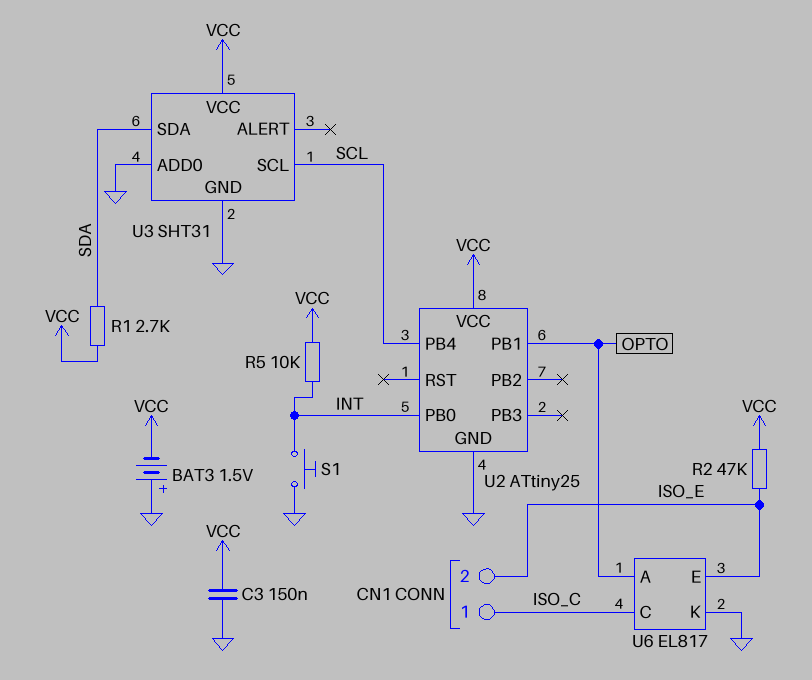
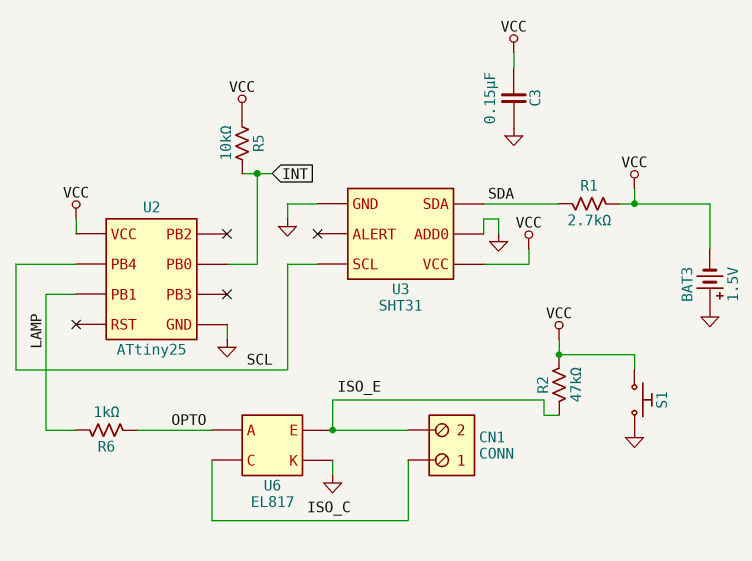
R6: none -> 1k (LAMP, OPTO)
S1: button (GND, INT) -> button (GND, VCC)
U2 pin PB1: OPTO -> LAMP

